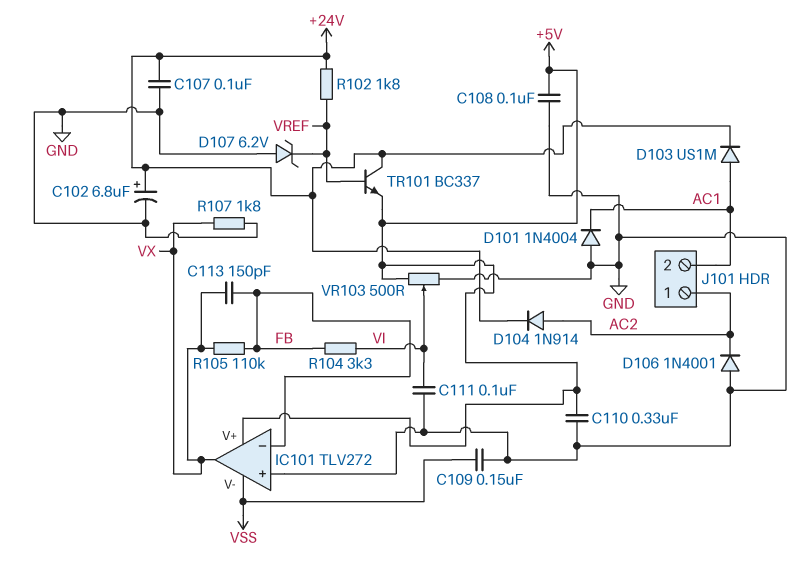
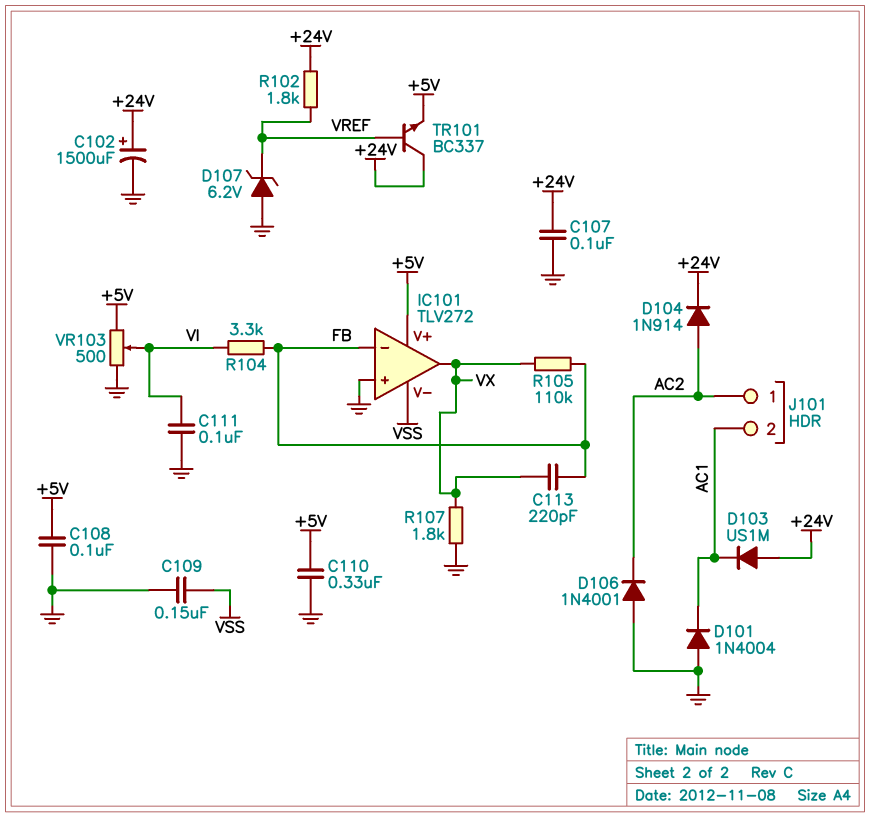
C102: 6.8uF (plus +24V, minus GND) -> 1500uF (plus +24V, minus GND)
C113: 150pF (FB, VX) -> 220pF (FB, VX)
D103: diode US1M (A AC1, K +24V) -> diode US1M (A +24V, K AC1)

